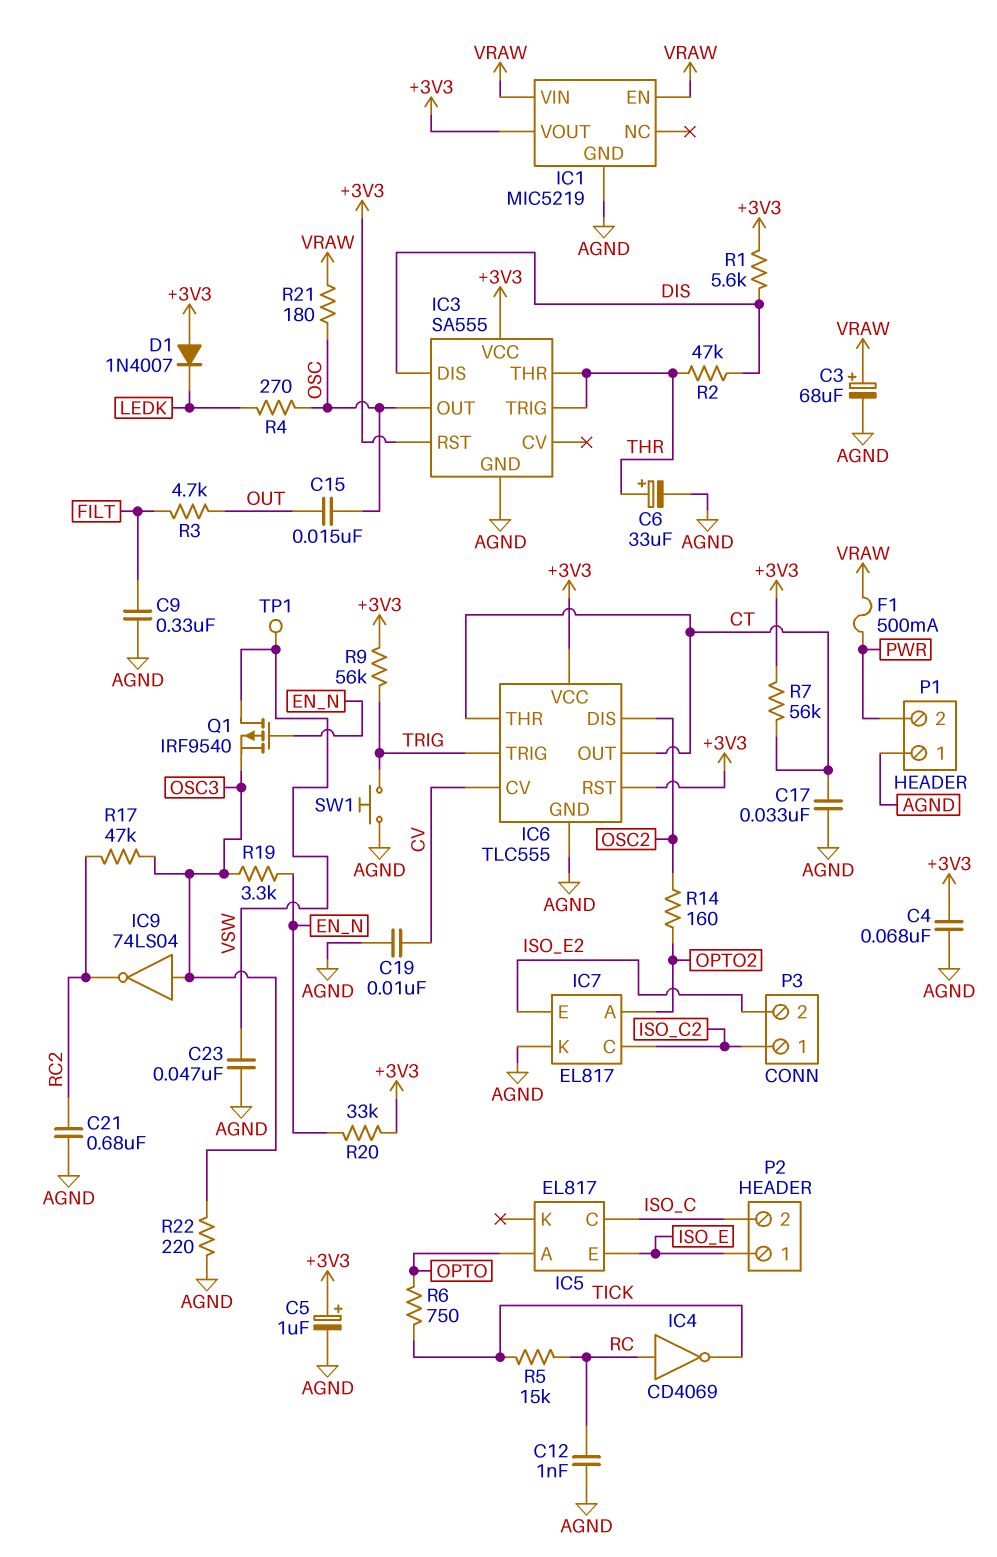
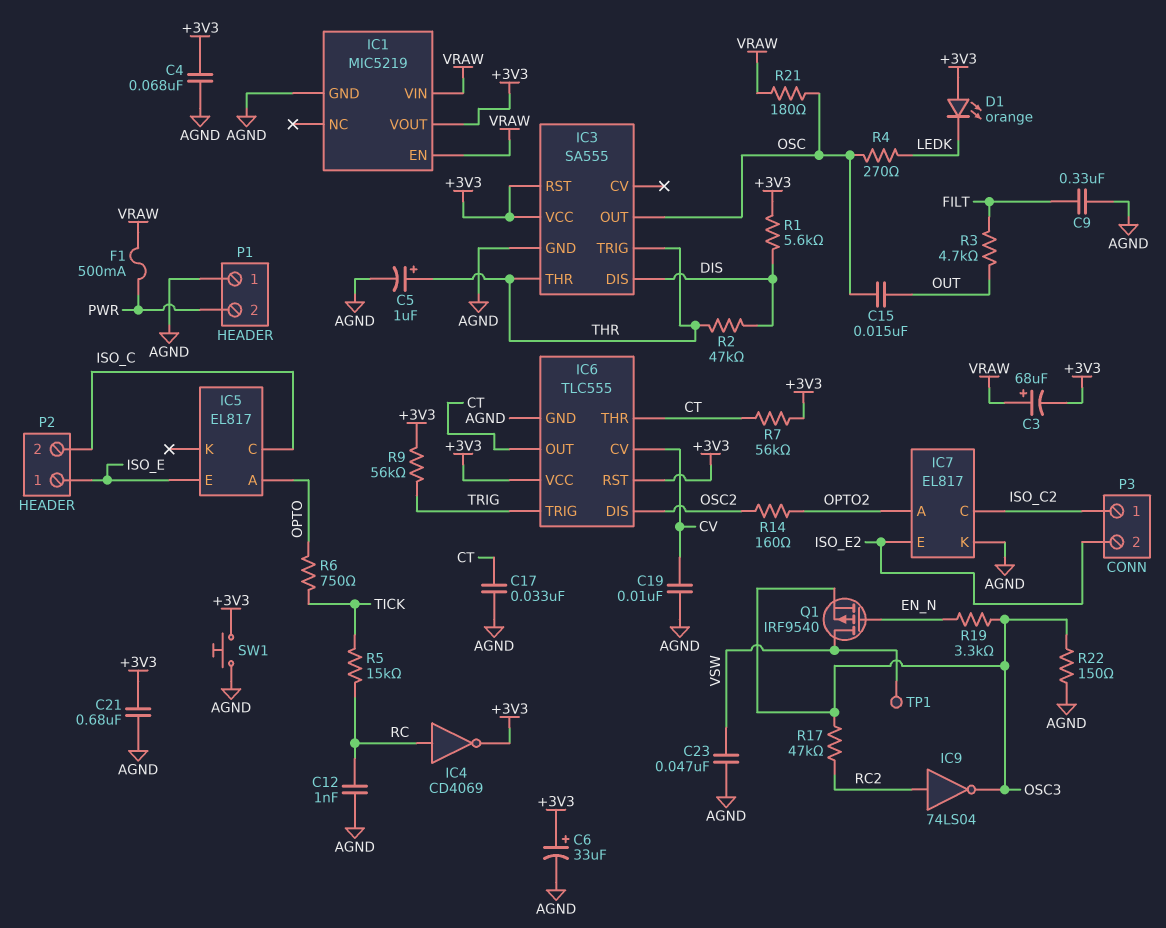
C3: 68uF (plus VRAW, minus AGND) -> 68uF (plus VRAW, minus +3V3)
C5: 1uF (plus +3V3, minus AGND) -> 1uF (plus THR, minus AGND)
C6: 33uF (plus THR, minus AGND) -> 33uF (plus +3V3, minus AGND)
C21: 680nF (AGND, RC2) -> 680nF (+3V3, AGND)
D1: diode 1N4007 (A +3V3, K LEDK) -> LED orange (A +3V3, K LEDK)
IC4: NOT CD4069 (in RC, out TICK) -> NOT CD4069 (in RC, out +3V3)
IC9: NOT 74LS04 (in OSC3, out RC2) -> NOT 74LS04 (in RC2, out OSC3)
R20: 33k (+3V3, EN_N) -> none
R22: 220 (AGND, OSC3) -> 150 (AGND, OSC3)
SW1: button (AGND, TRIG) -> button (+3V3, AGND)

